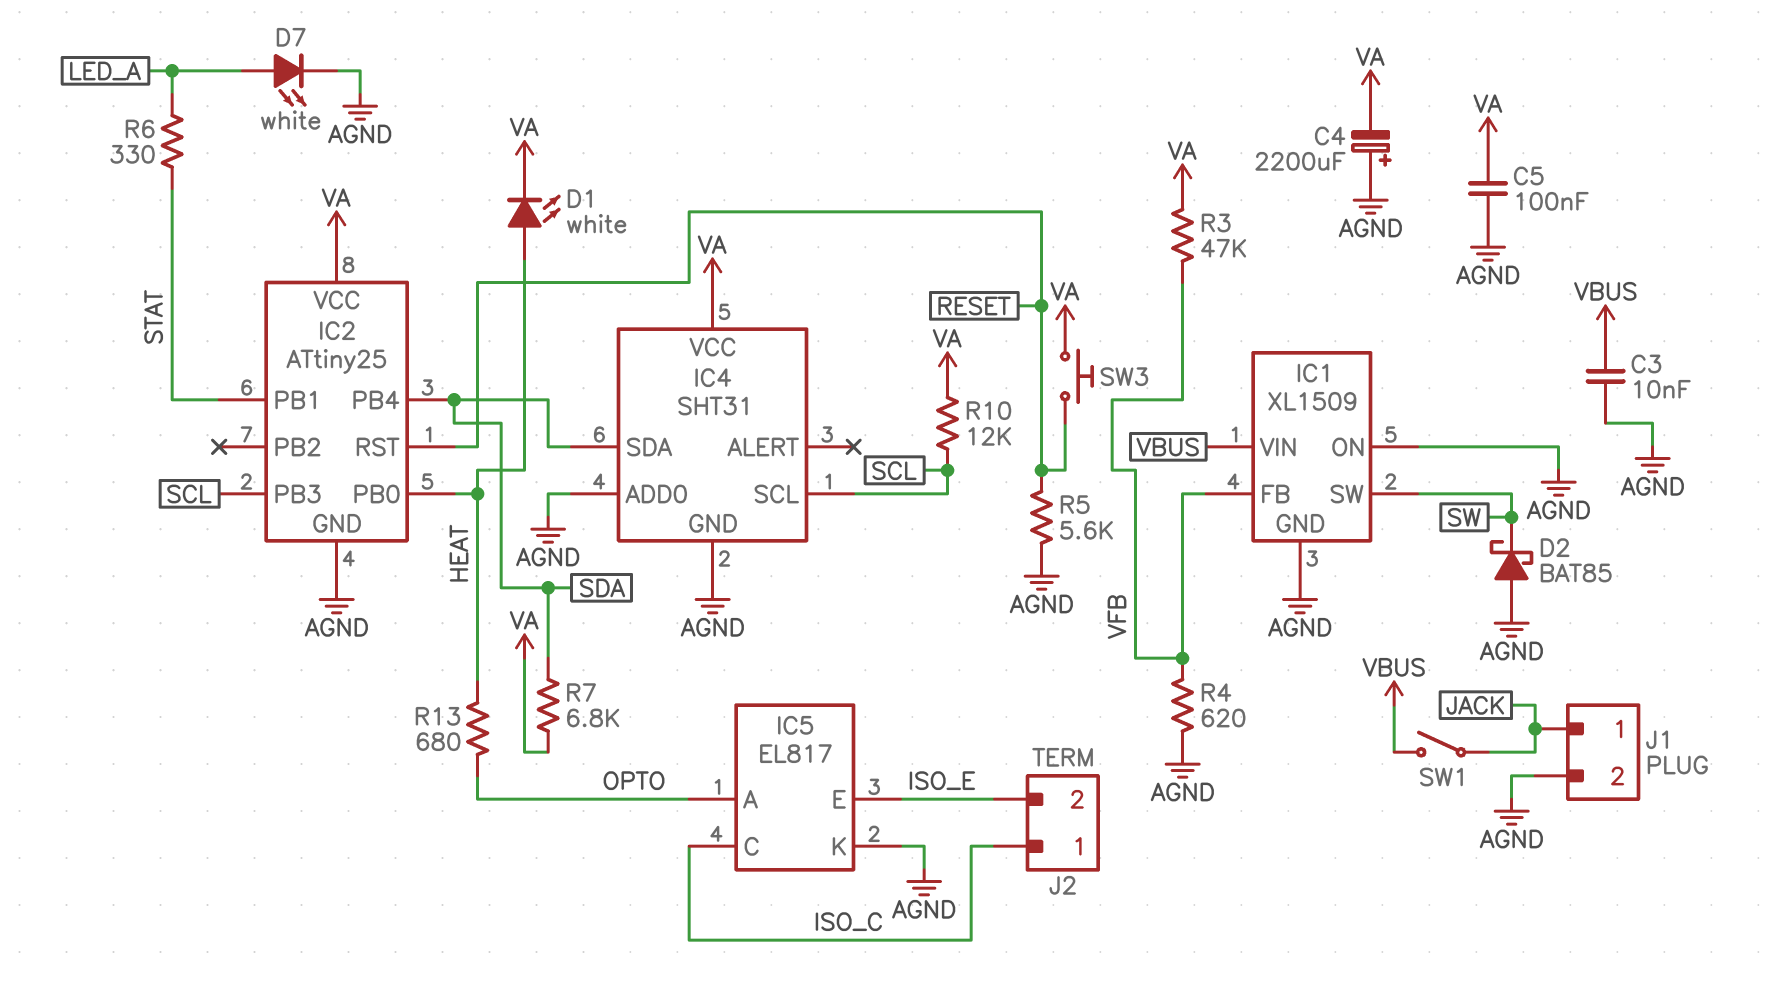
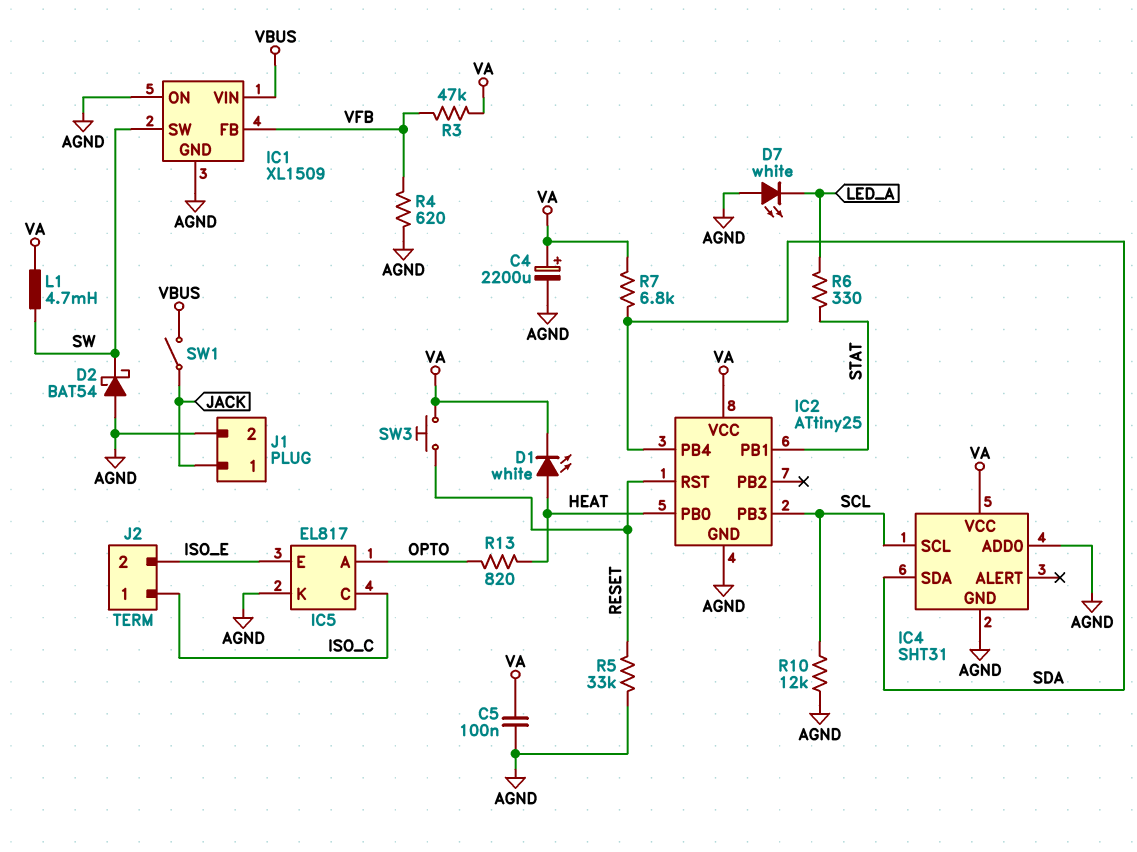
C3: 10nF (AGND, VBUS) -> none
C4: 2200uF (plus AGND, minus VA) -> 2200uF (plus VA, minus AGND)
D2: schottky BAT85 (A AGND, K SW) -> schottky BAT54 (A AGND, K SW)
D7: LED white (A LED_A, K AGND) -> LED white (A AGND, K LED_A)
L1: none -> 4.7mH (SW, VA)
R5: 5.6k (AGND, RESET) -> 33k (AGND, RESET)
R10: 12k (SCL, VA) -> 12k (AGND, SCL)
R13: 680 (HEAT, OPTO) -> 820 (HEAT, OPTO)

